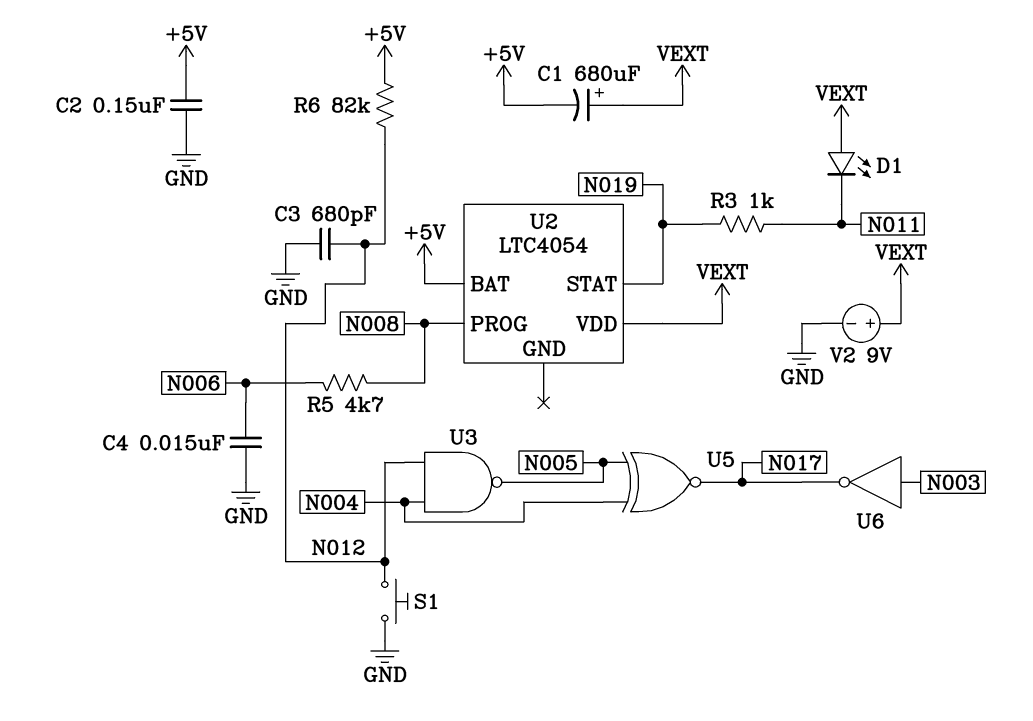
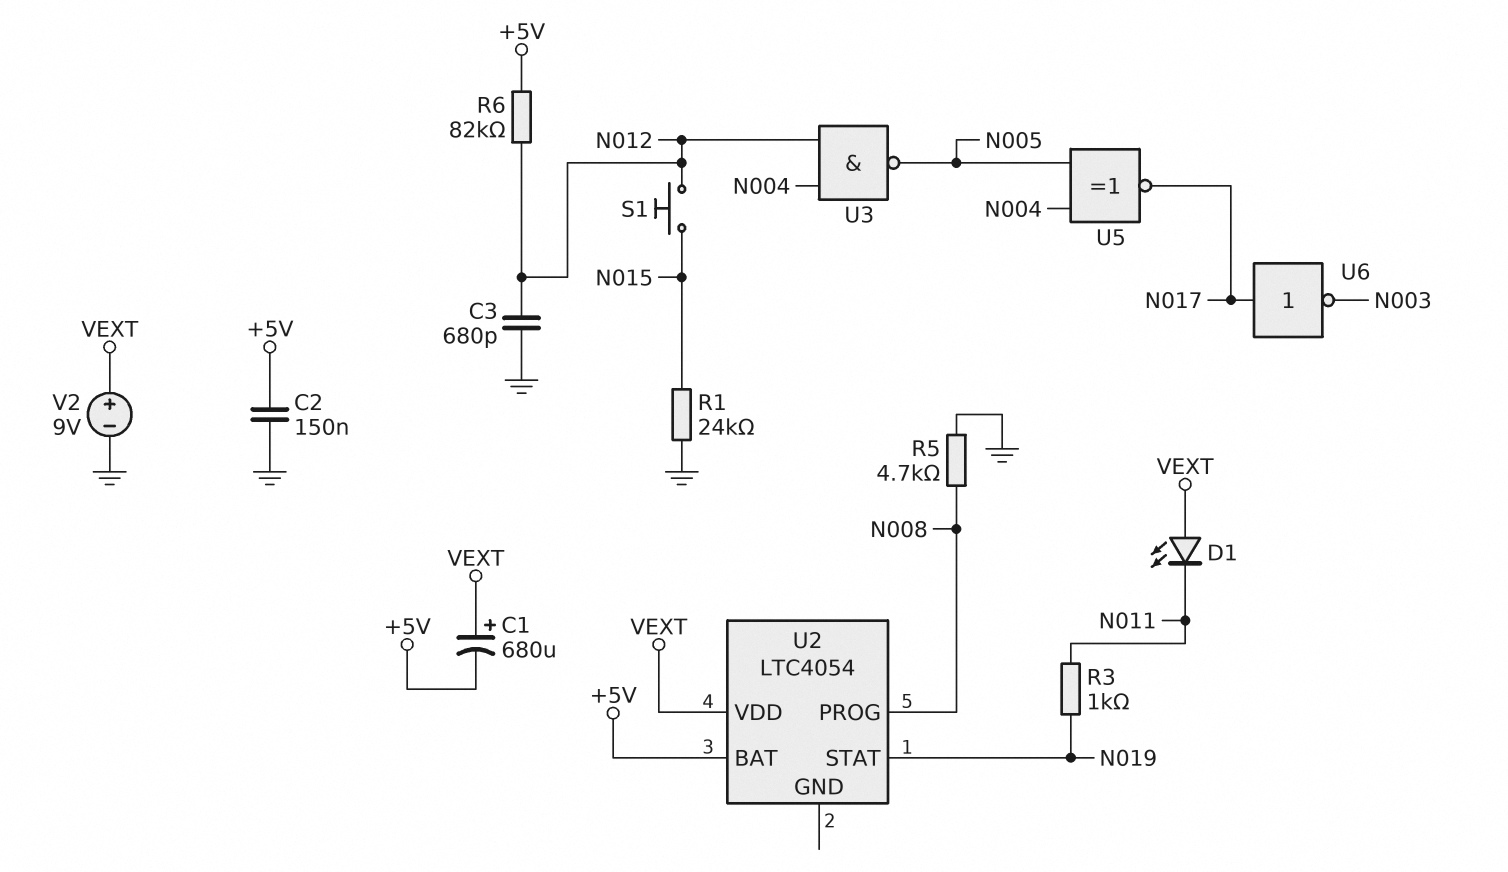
C4: 15nF (GND, N006) -> none
R1: none -> 24k (GND, N015)
R5: 4.7k (N006, N008) -> 4.7k (GND, N008)
S1: button (GND, N012) -> button (N012, N015)
U6: NOT (in N003, out N017) -> NOT (in N017, out N003)

